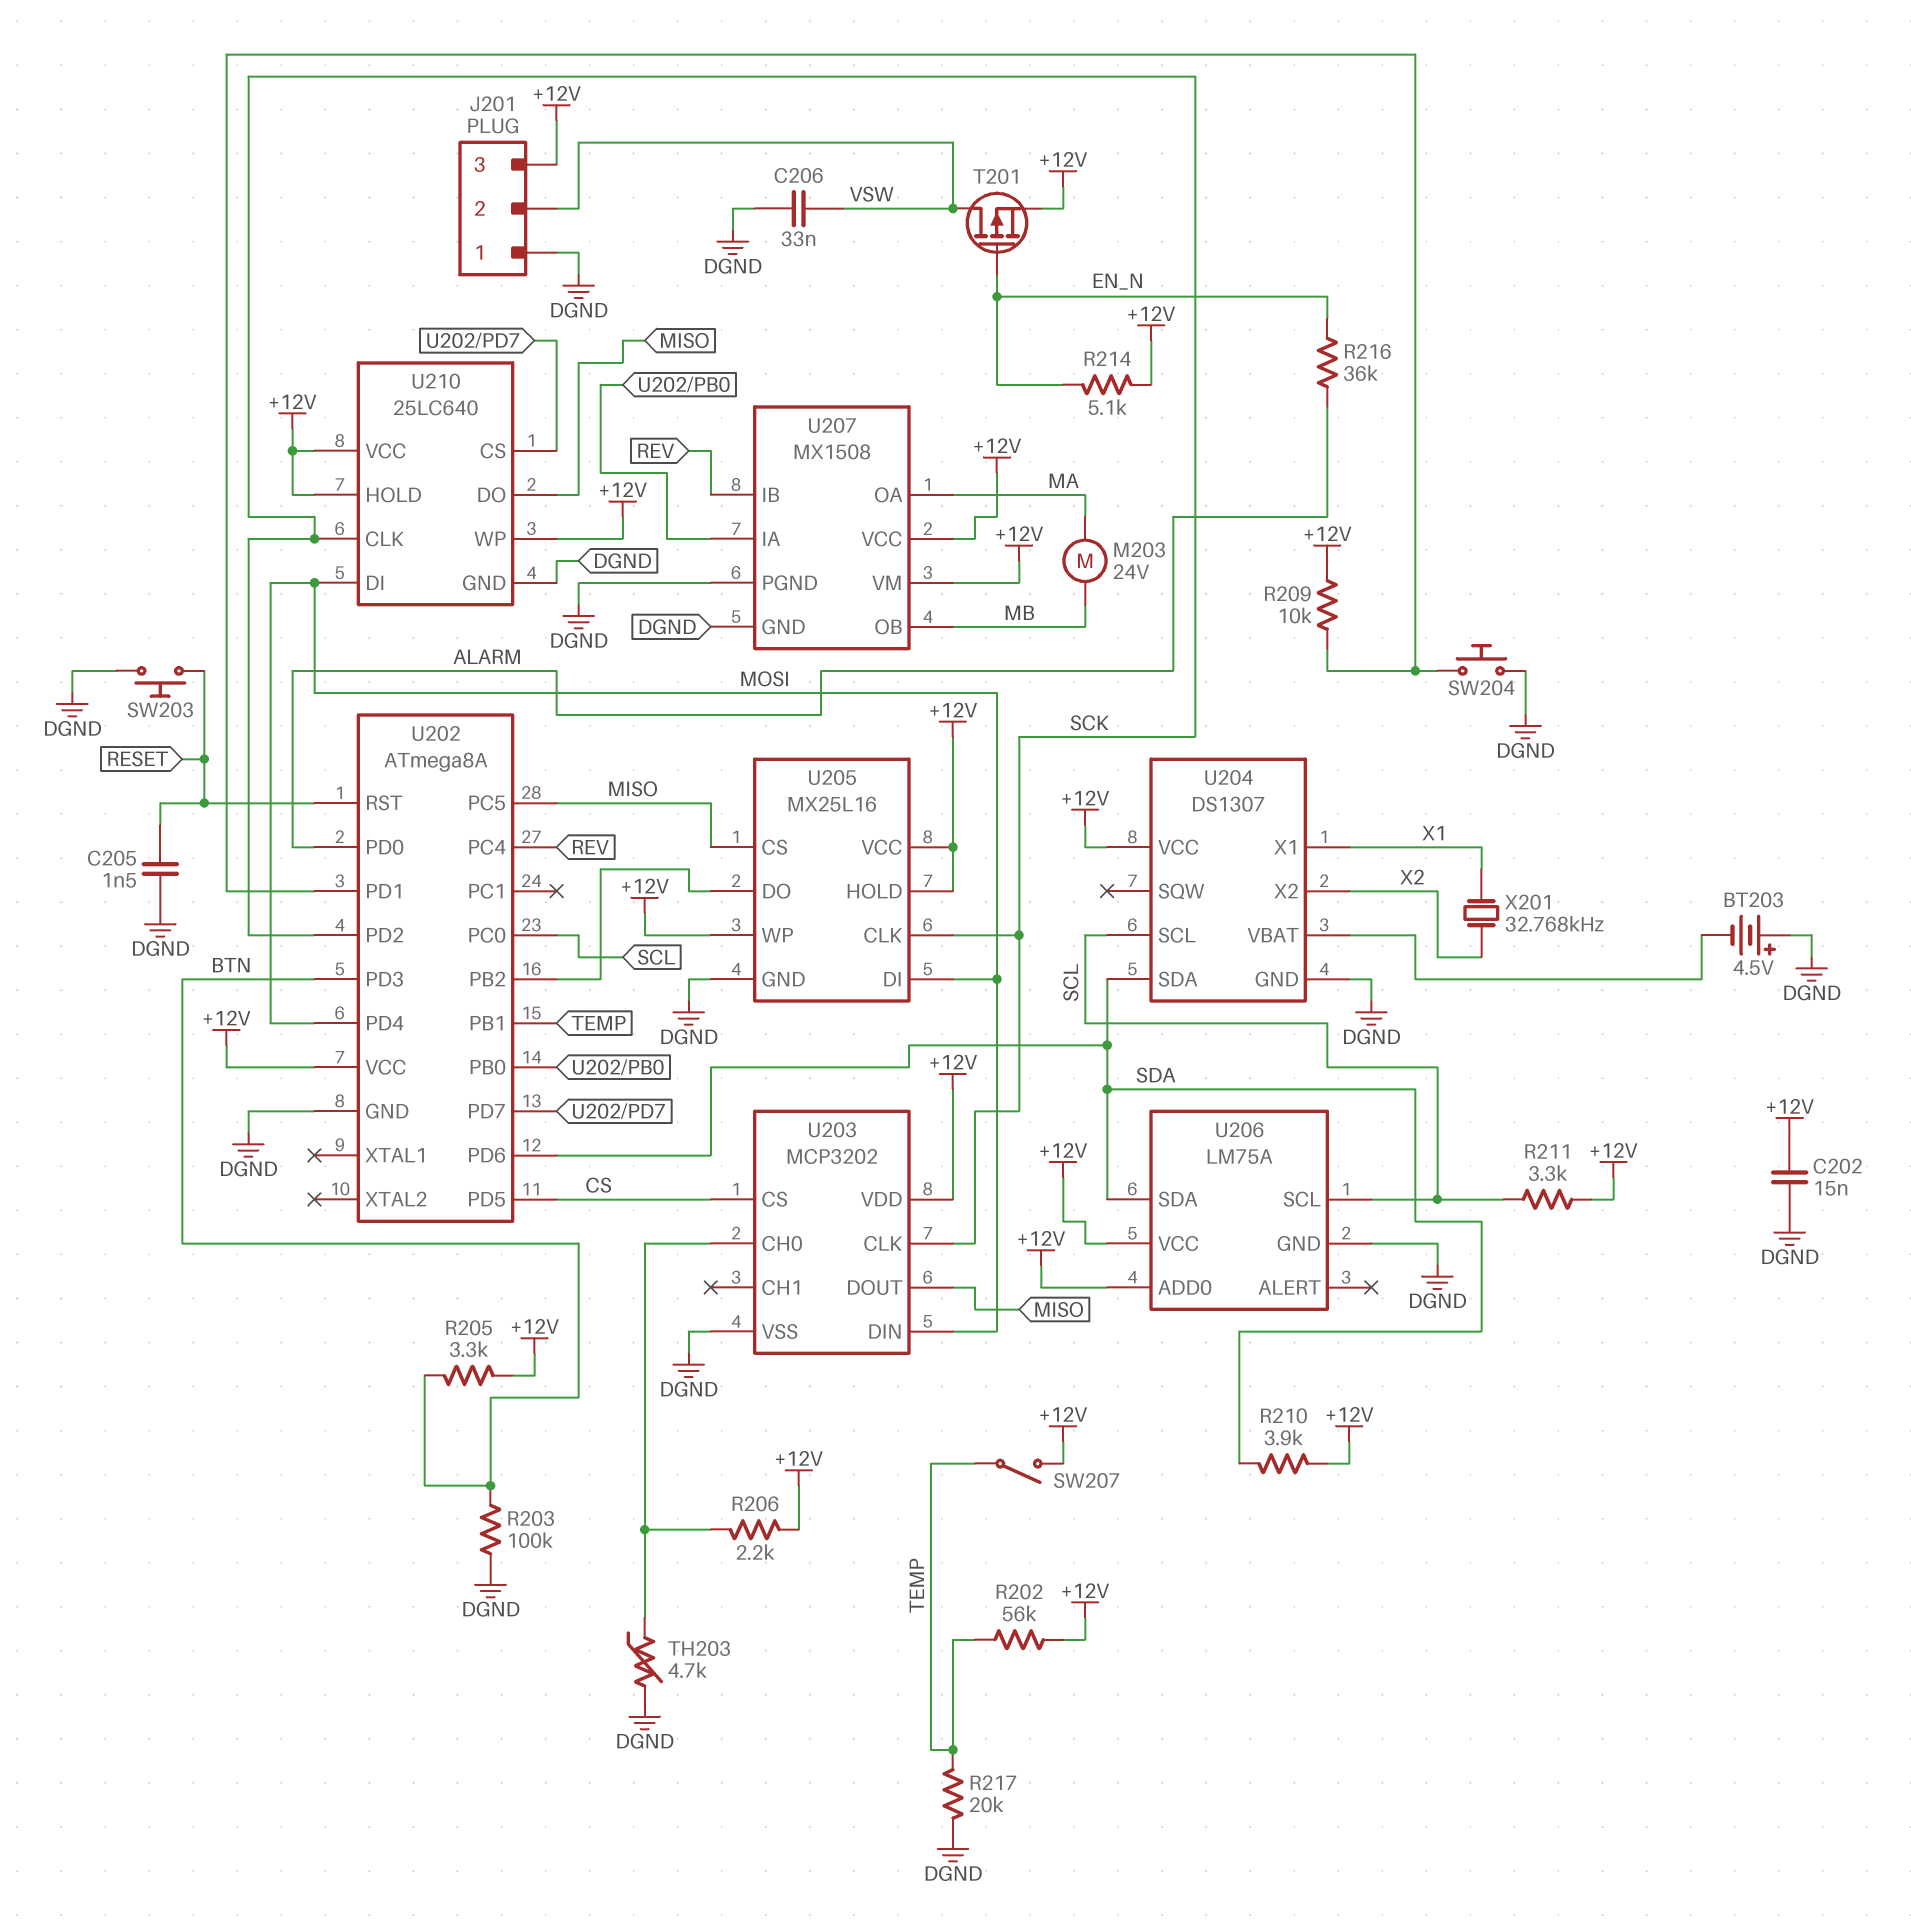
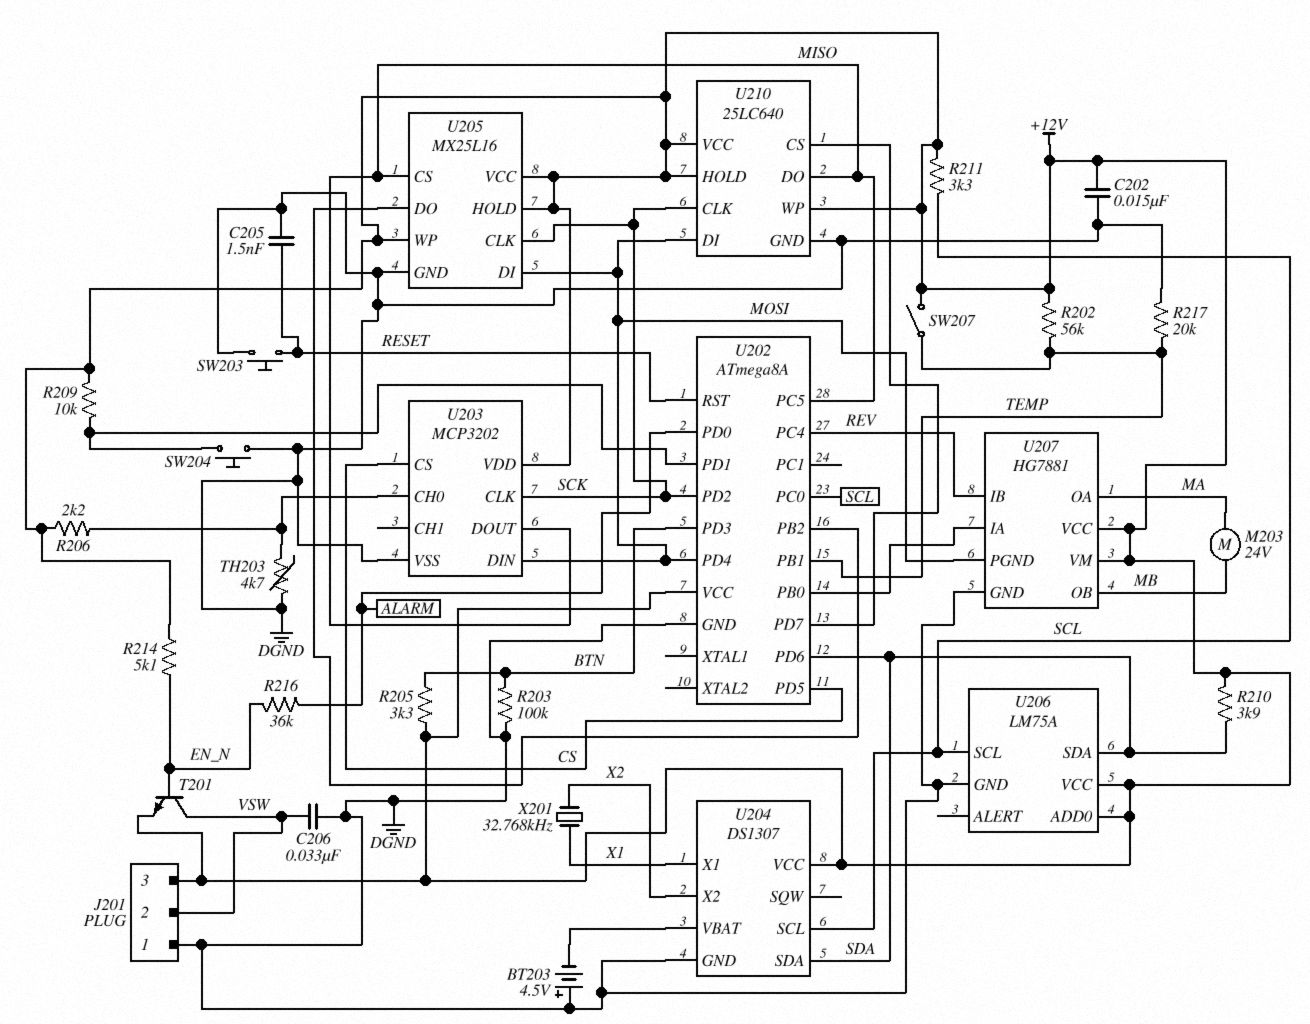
T201: PMOS (G EN_N, D VSW, S +12V) -> NPN (B EN_N, C VSW, E +12V)
U207: MX1508 -> HG7881
U207 pin PGND: DGND -> MOSI

